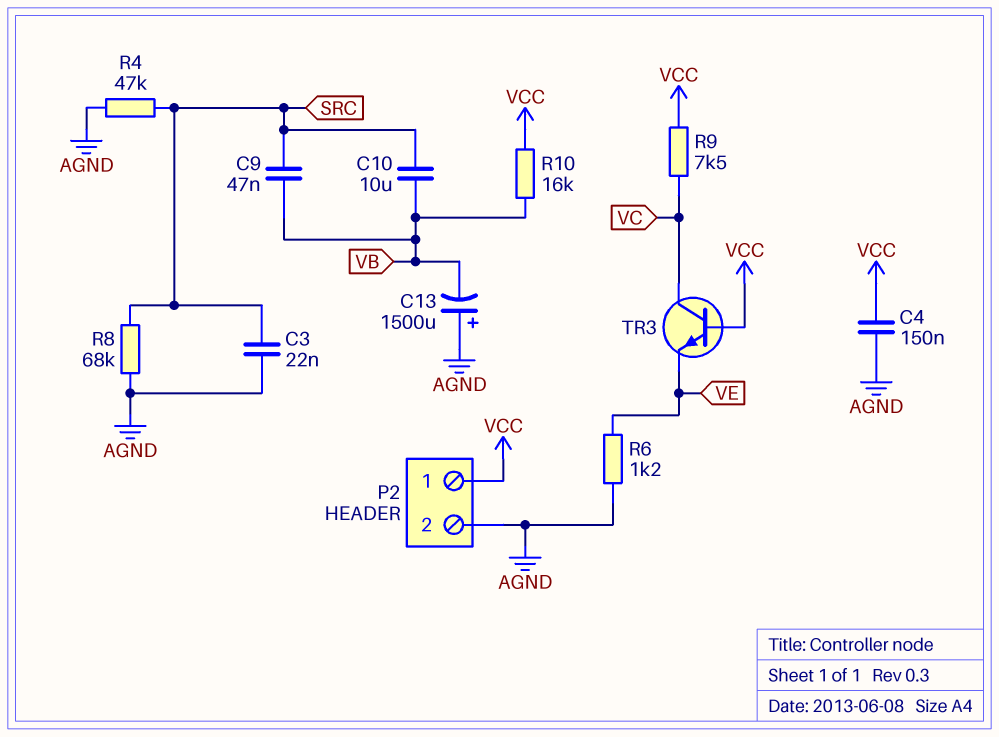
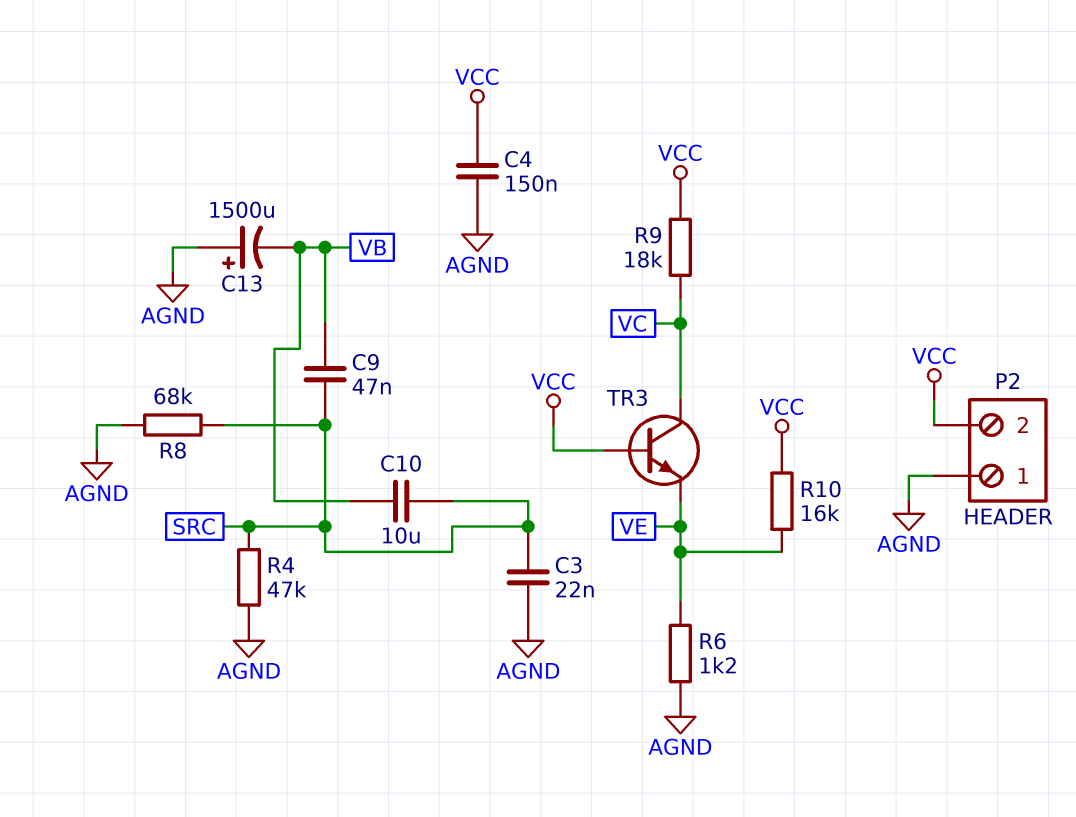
P2 pin 1: VCC -> AGND
P2 pin 2: AGND -> VCC
R9: 7.5k (VC, VCC) -> 18k (VC, VCC)
R10: 16k (VB, VCC) -> 16k (VCC, VE)

